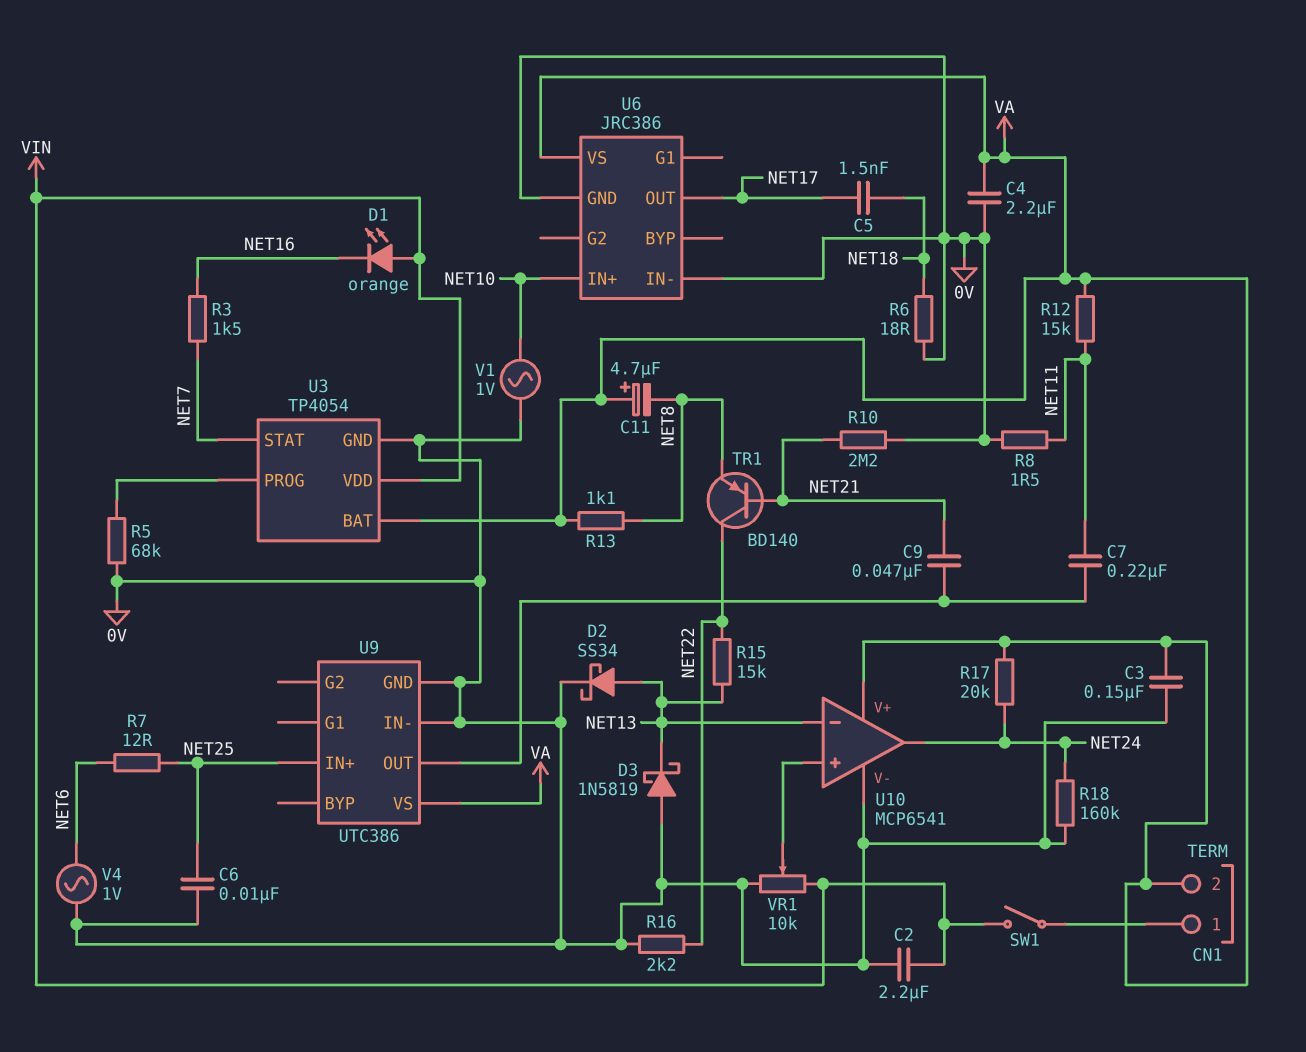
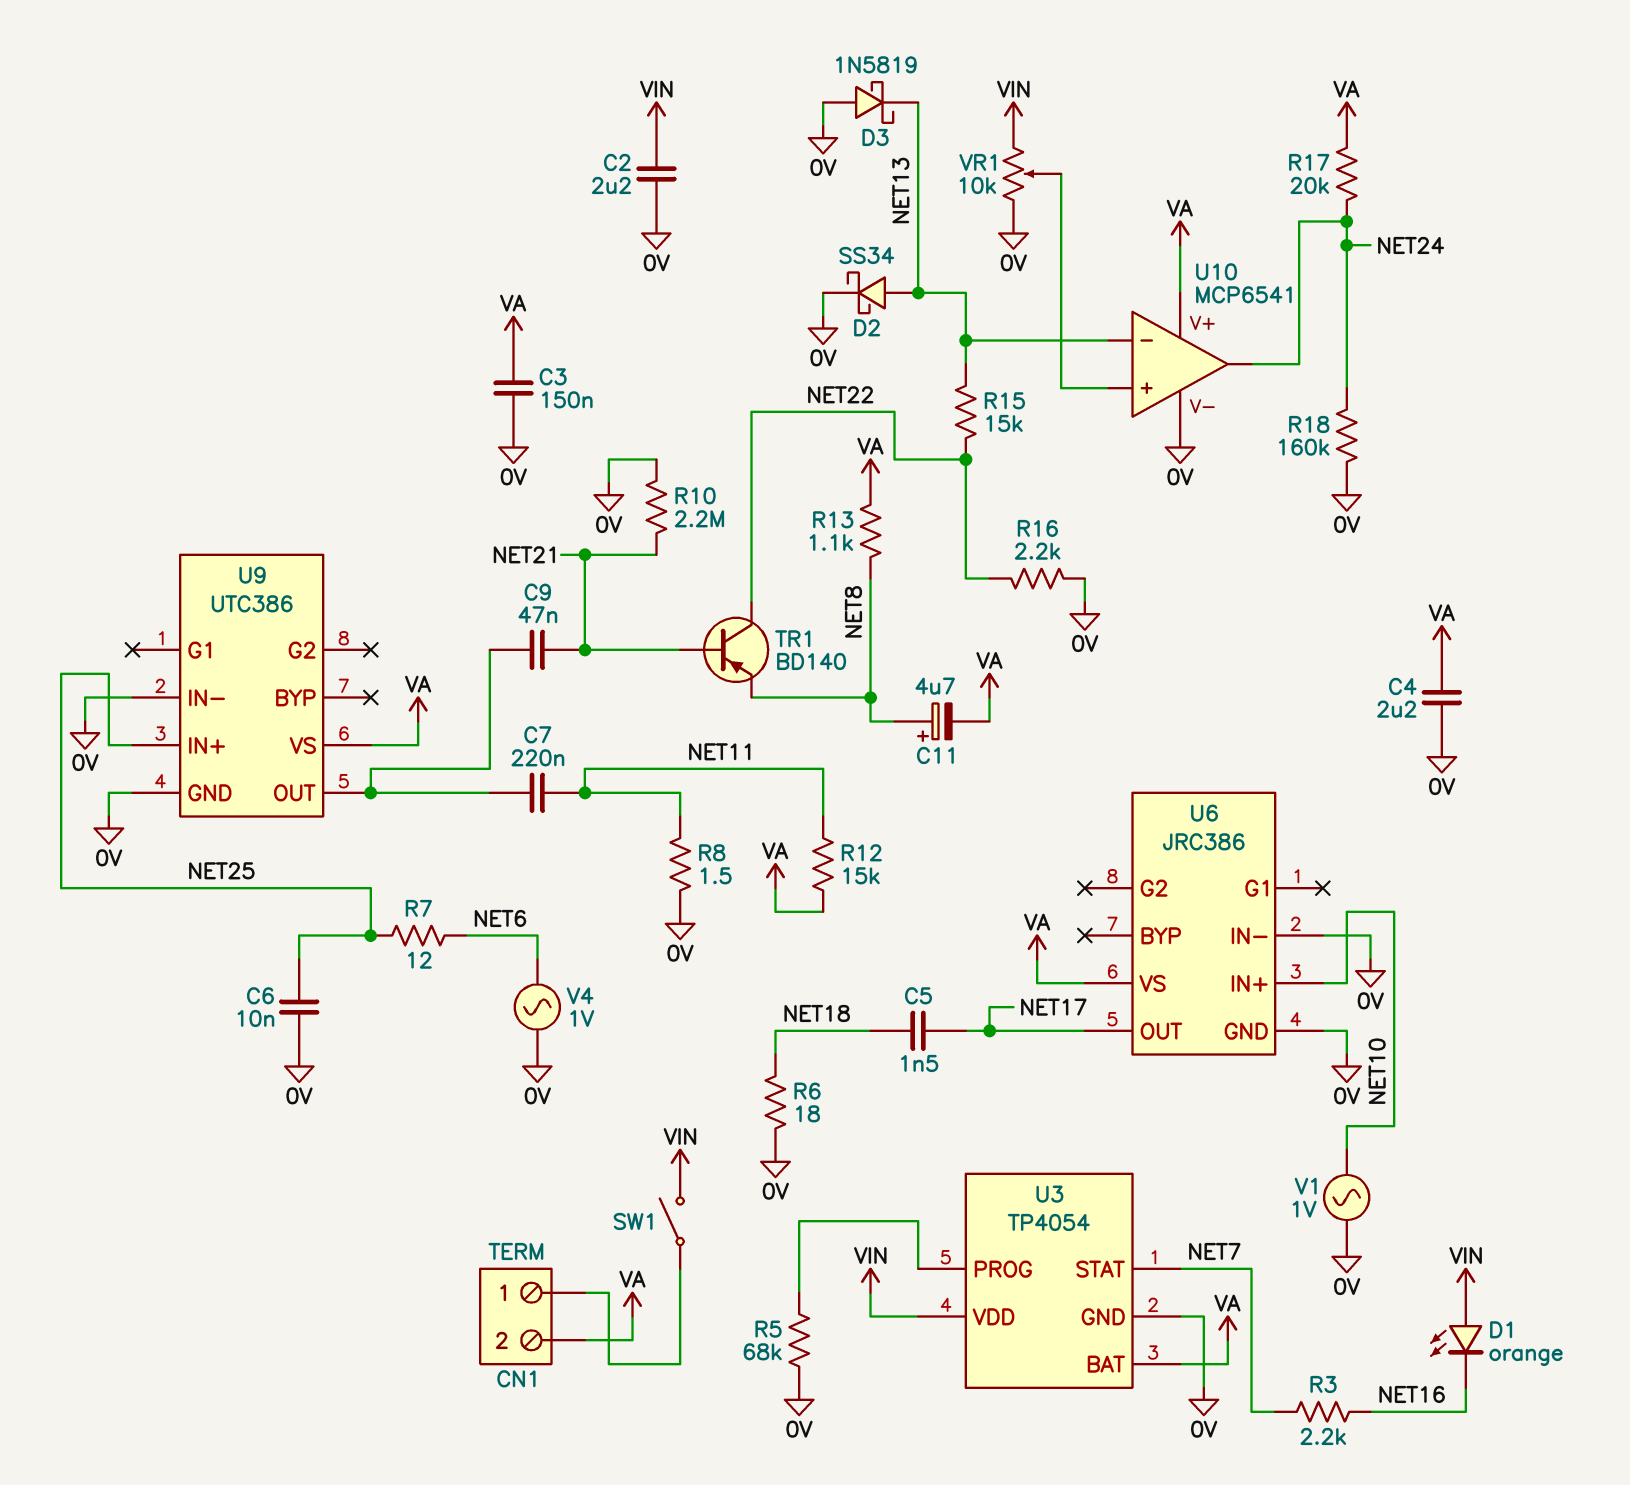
C11: 4.7uF (plus VA, minus NET8) -> 4.7uF (plus NET8, minus VA)
R3: 1.5k (NET7, NET16) -> 2.2k (NET7, NET16)

